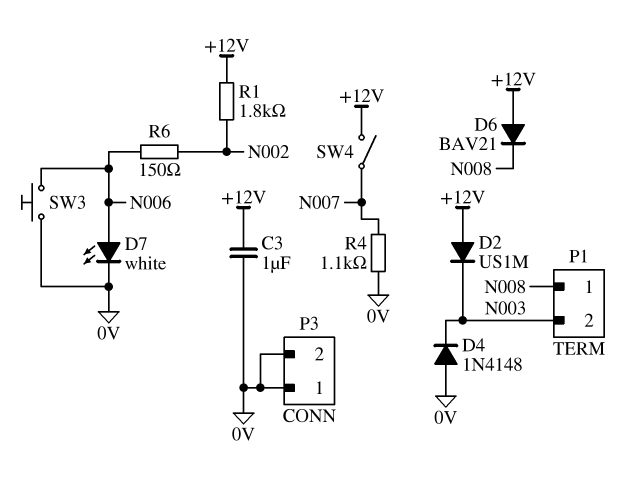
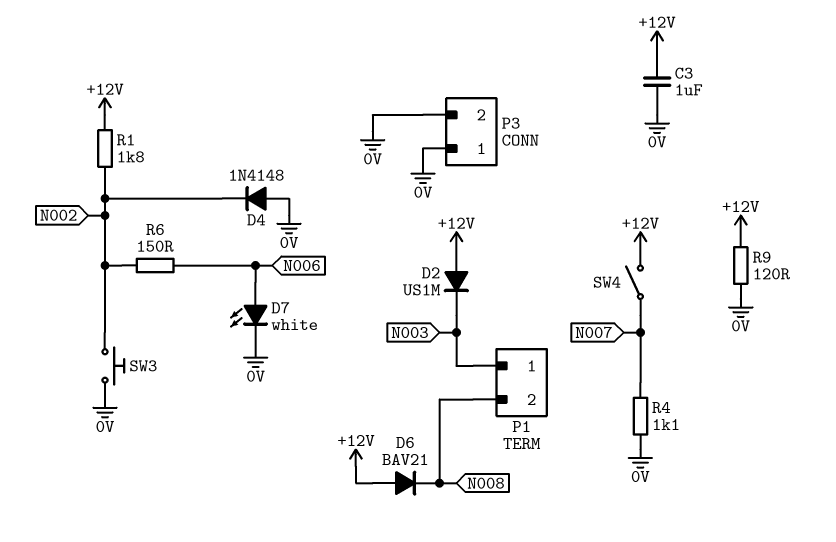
D4: diode 1N4148 (A 0V, K N003) -> diode 1N4148 (A 0V, K N002)
P1 pin 1: N008 -> N003
P1 pin 2: N003 -> N008
R9: none -> 120 (+12V, 0V)
SW3: button (0V, N006) -> button (0V, N002)

